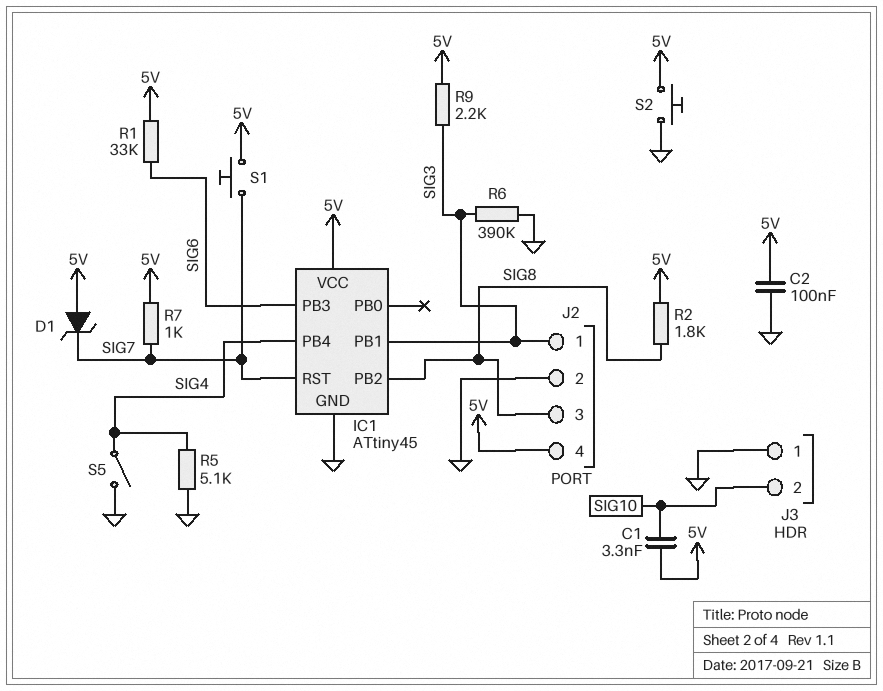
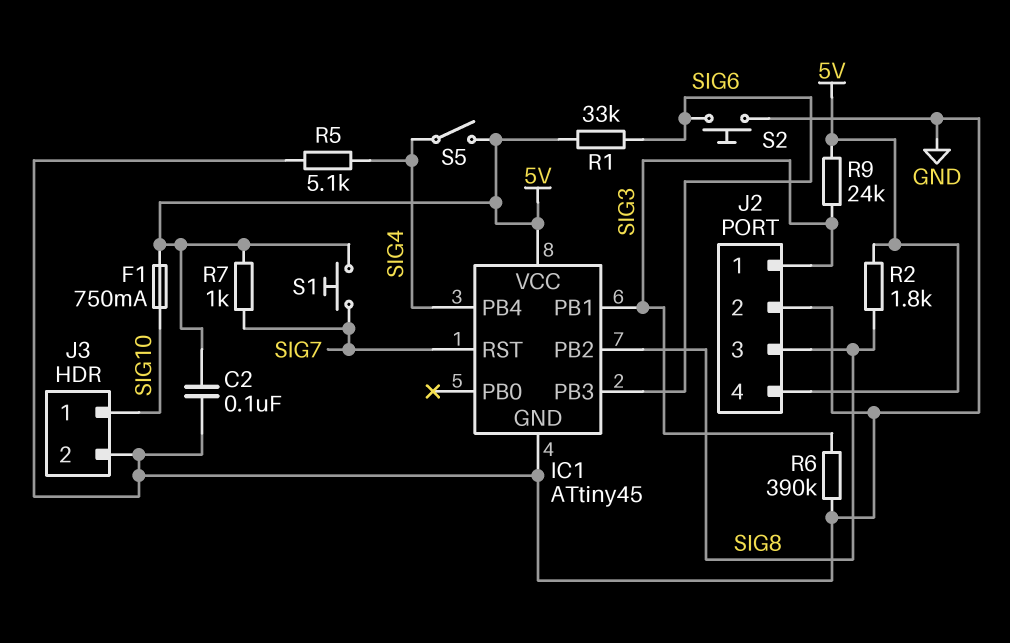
C1: 3.3nF (5V, SIG10) -> none
D1: zener (A 5V, K SIG7) -> none
F1: none -> 750mA (5V, SIG10)
J3 pin 1: GND -> SIG10
J3 pin 2: SIG10 -> GND
R9: 2.2k (5V, SIG3) -> 24k (5V, SIG3)
S2: button (5V, GND) -> button (GND, SIG6)
S5: switch (GND, SIG4) -> switch (5V, SIG4)

